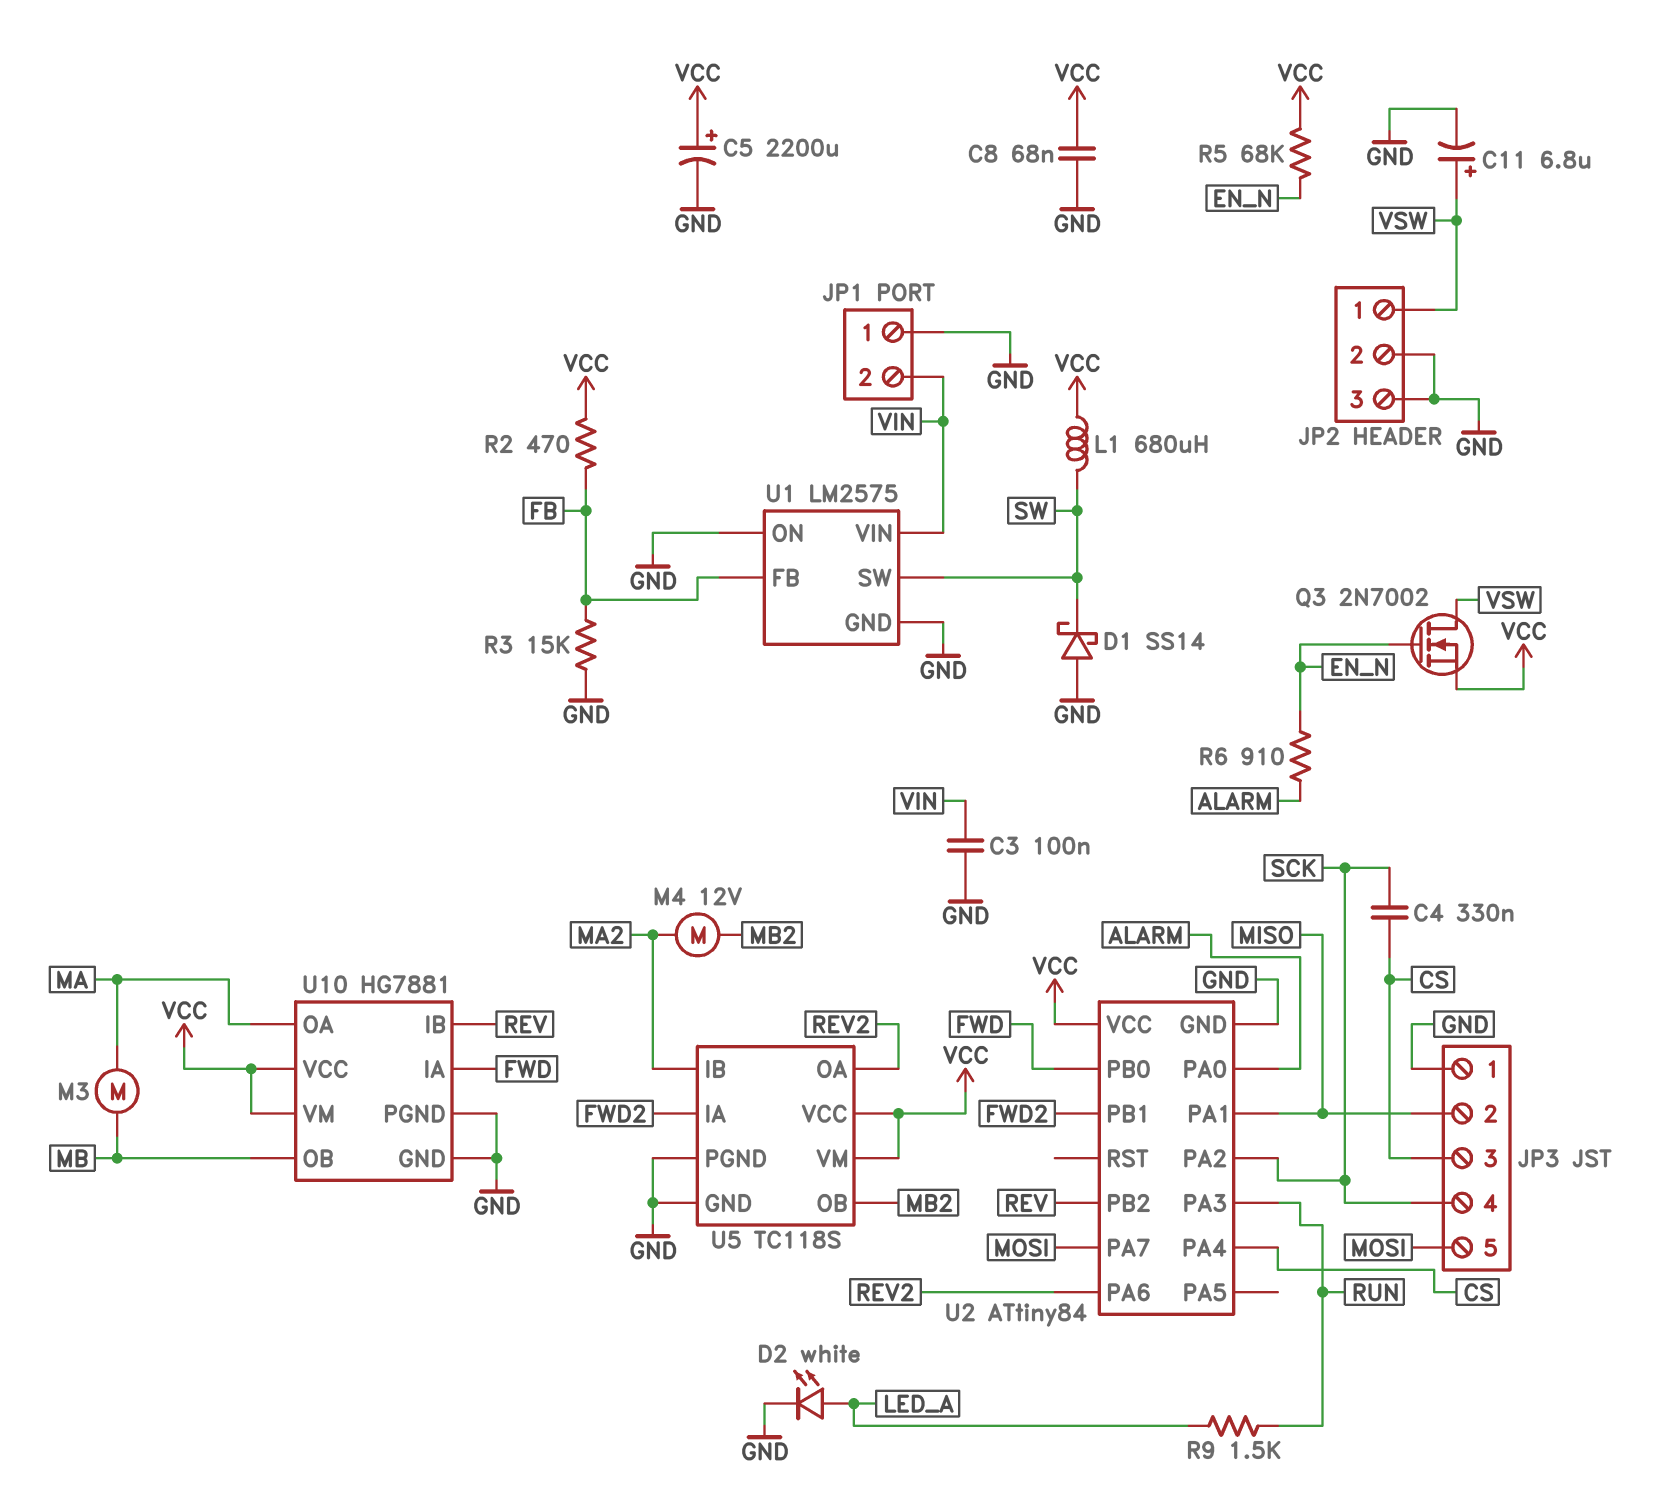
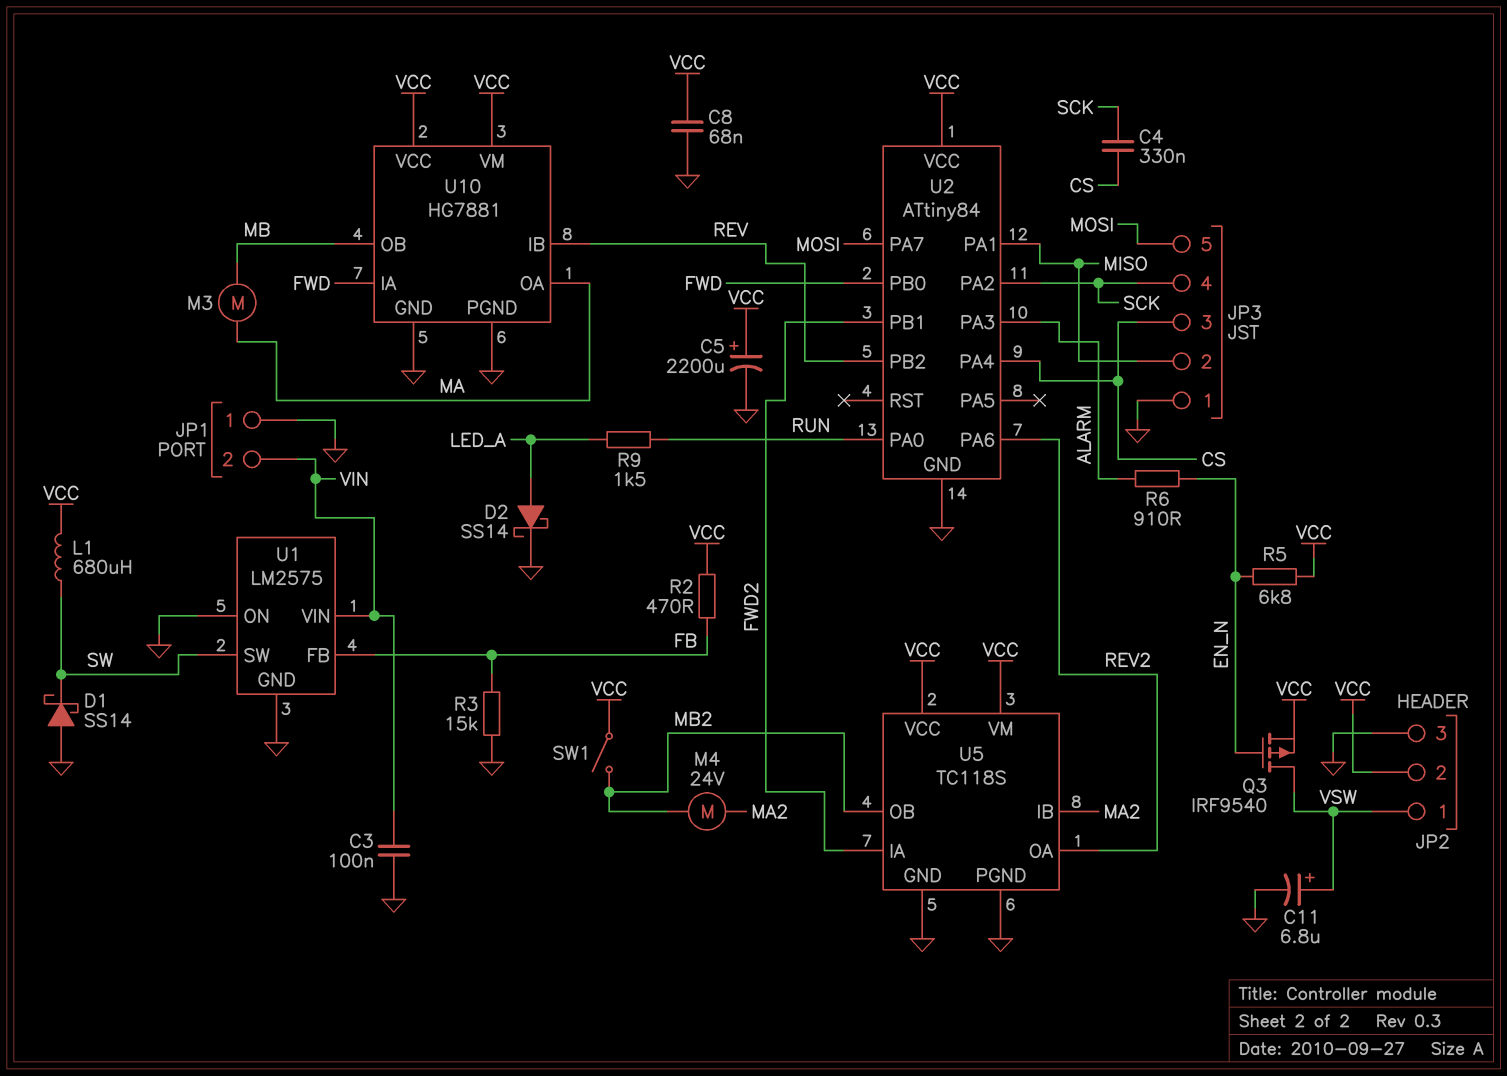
D2: LED white (A LED_A, K GND) -> schottky SS14 (A LED_A, K GND)
JP2 pin 2: GND -> VCC
M4: motor 12V (MA2, MB2) -> motor 24V (MA2, MB2)
Q3: NMOS 2N7002 (G EN_N, D VSW, S VCC) -> PMOS IRF9540 (G EN_N, D VSW, S VCC)
R5: 68k (EN_N, VCC) -> 6.8k (EN_N, VCC)
SW1: none -> switch (MB2, VCC)
U2 pin PA0: ALARM -> RUN
U2 pin PA3: RUN -> ALARM

